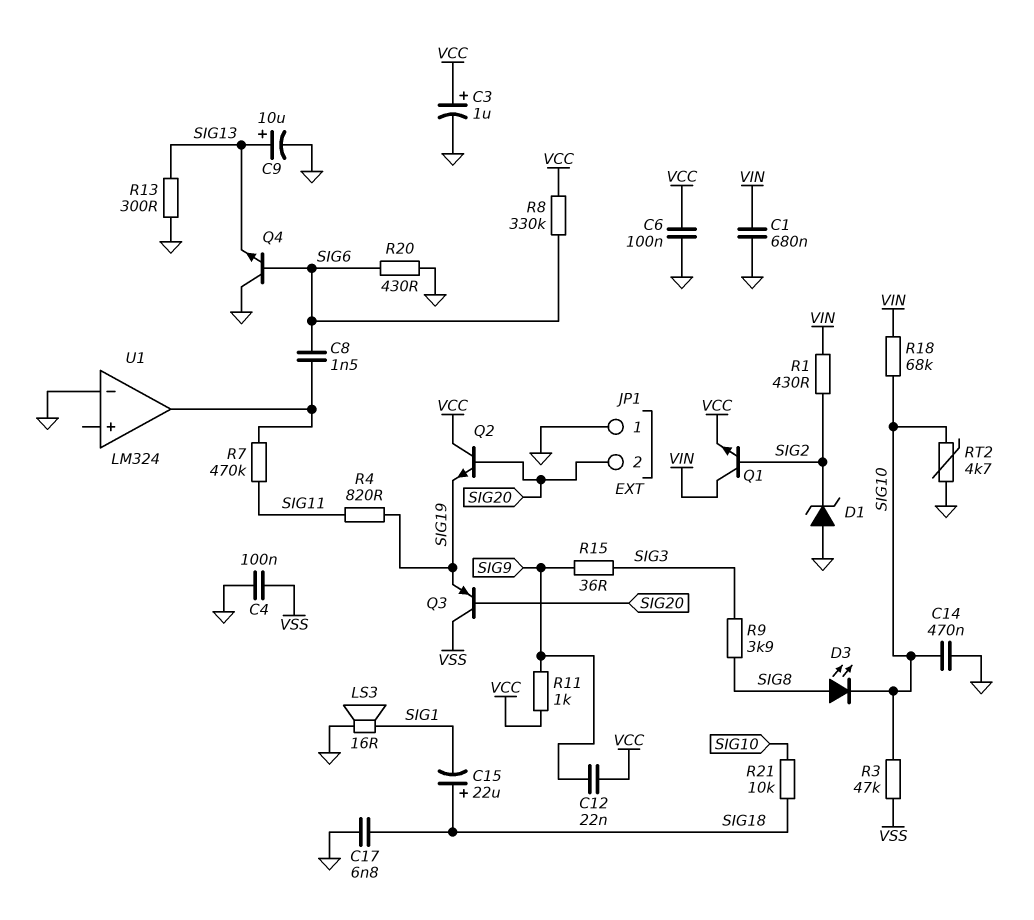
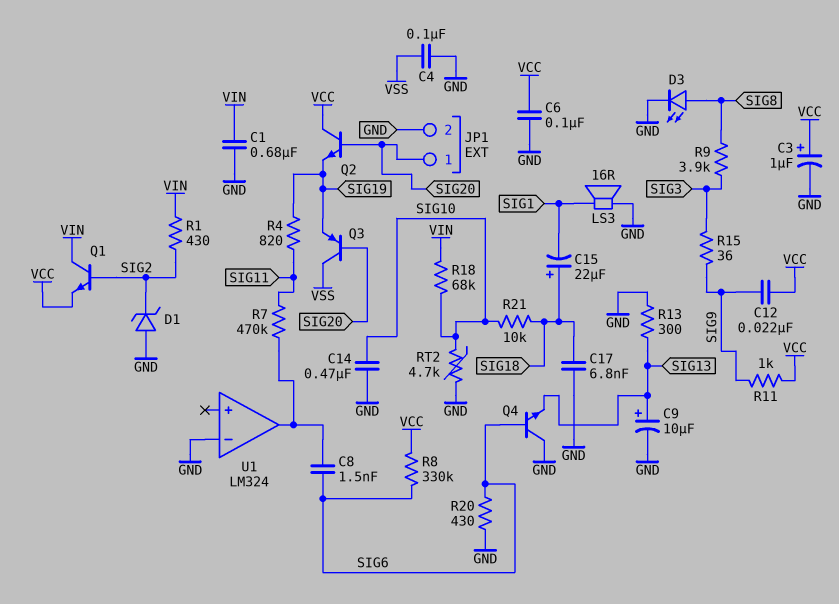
D3: LED (A SIG8, K SIG10) -> LED (A SIG8, K GND)
JP1 pin 1: GND -> SIG20
JP1 pin 2: SIG20 -> GND
R3: 47k (SIG10, VSS) -> none

